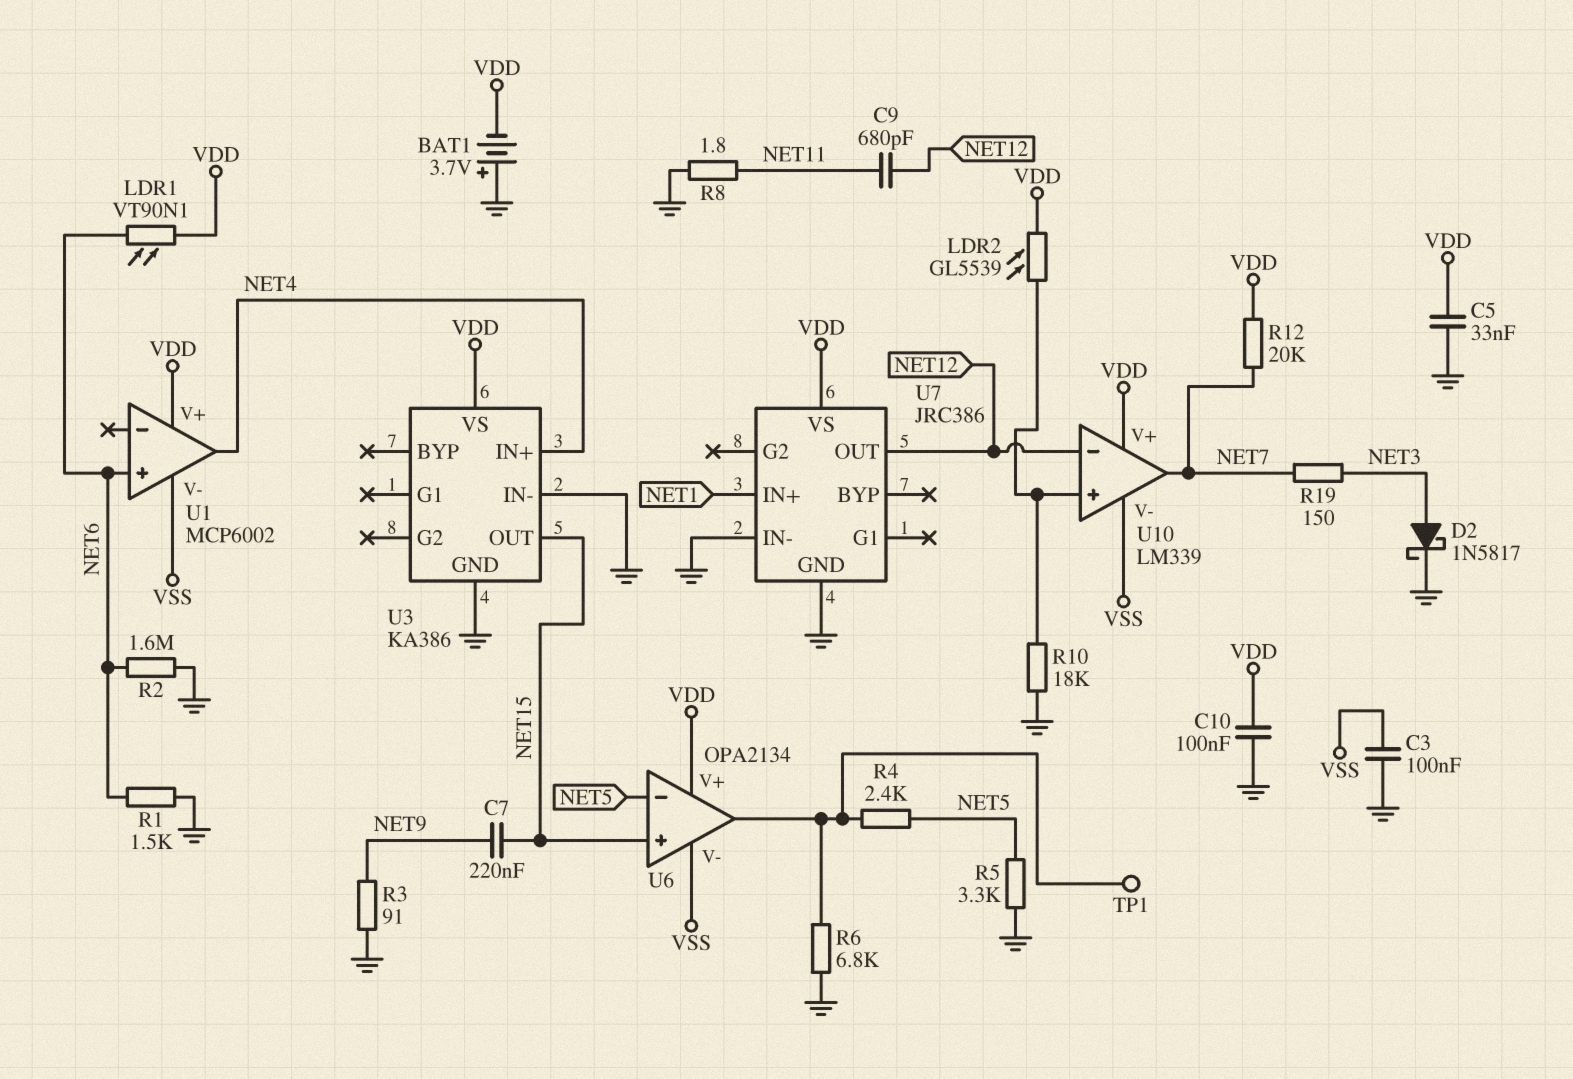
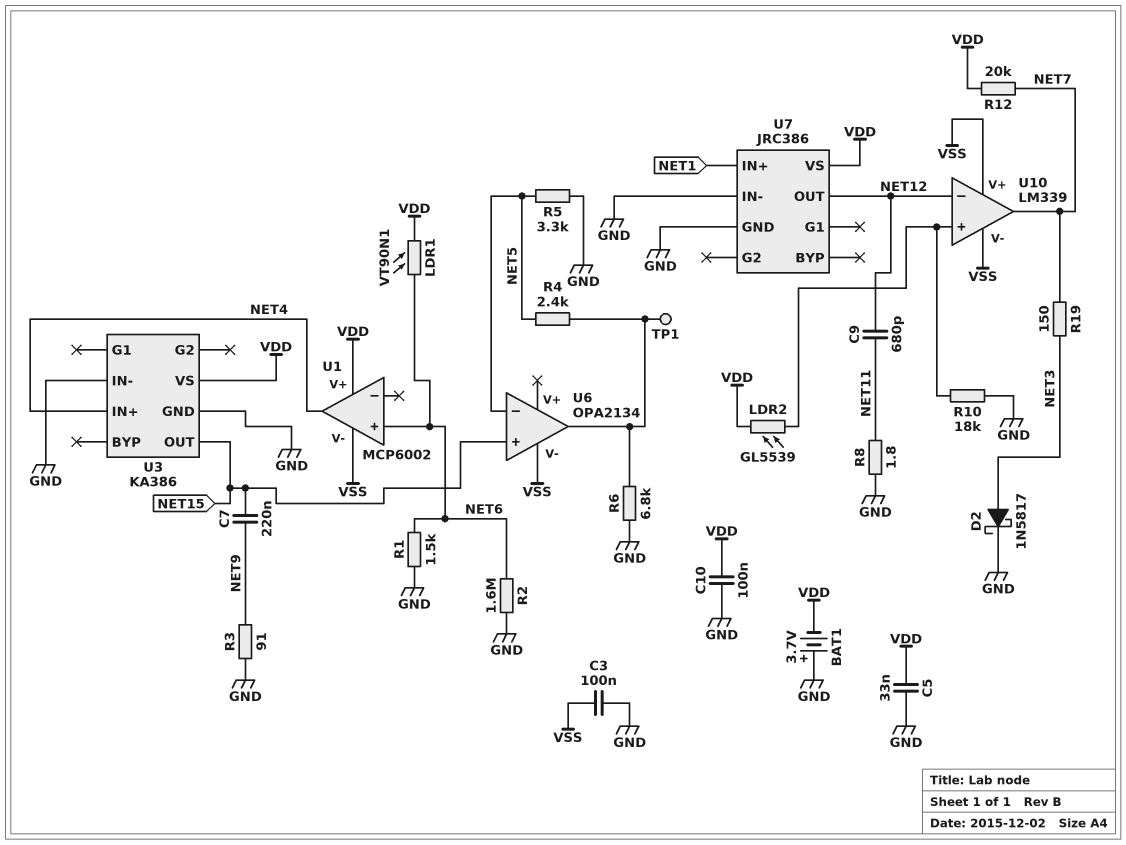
U6 pin V+: VDD -> none
U10 pin V+: VDD -> VSS

